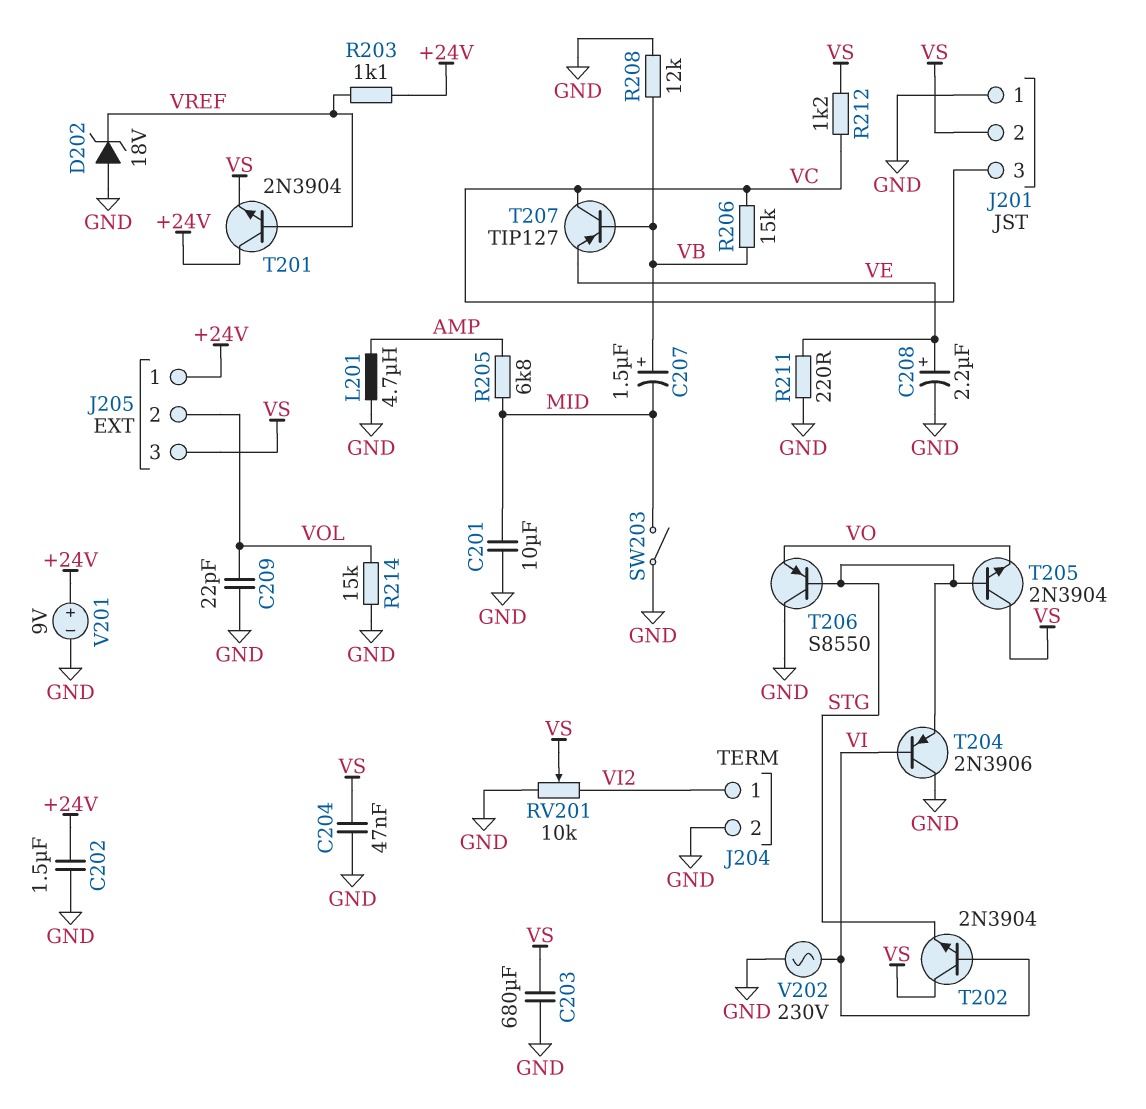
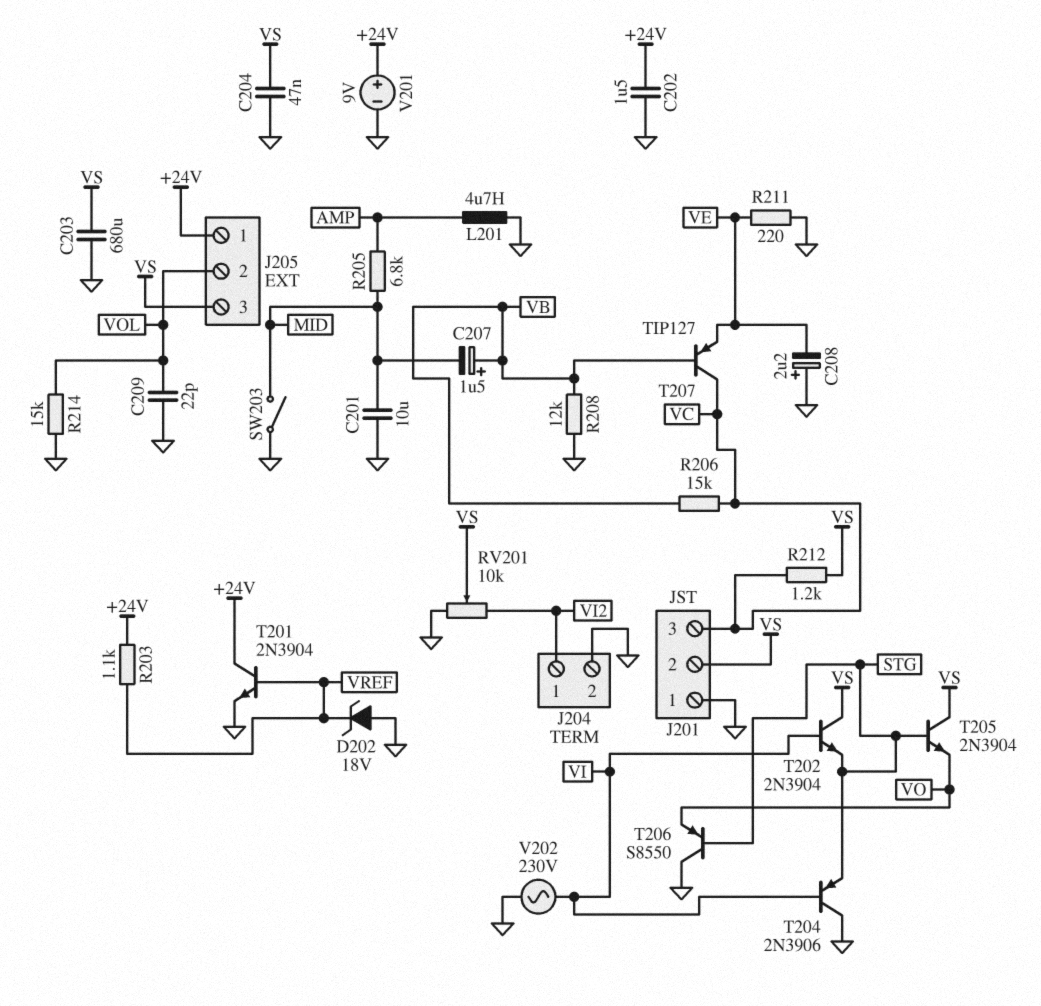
C208: 2.2uF (plus VE, minus GND) -> 2.2uF (plus GND, minus VE)
T201: NPN 2N3904 (B VREF, C +24V, E VS) -> NPN 2N3904 (B VREF, C +24V, E GND)

